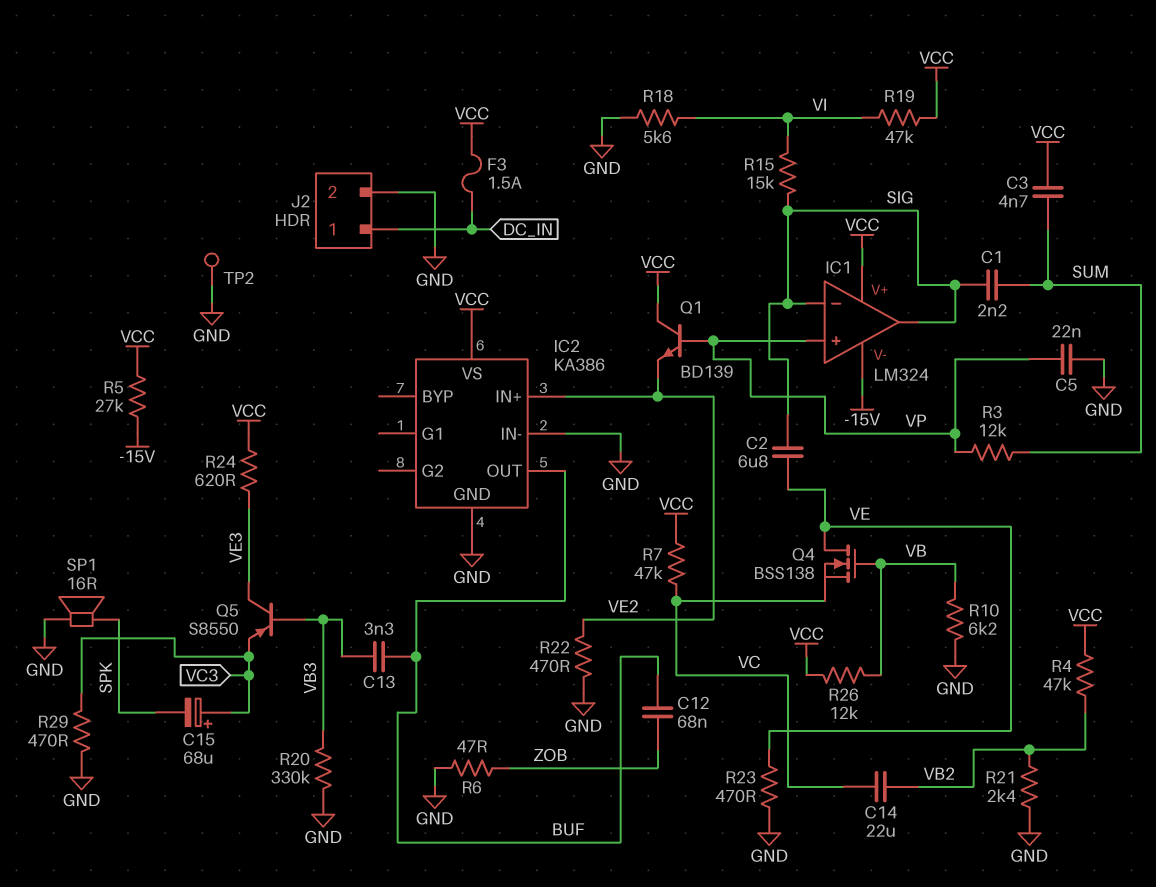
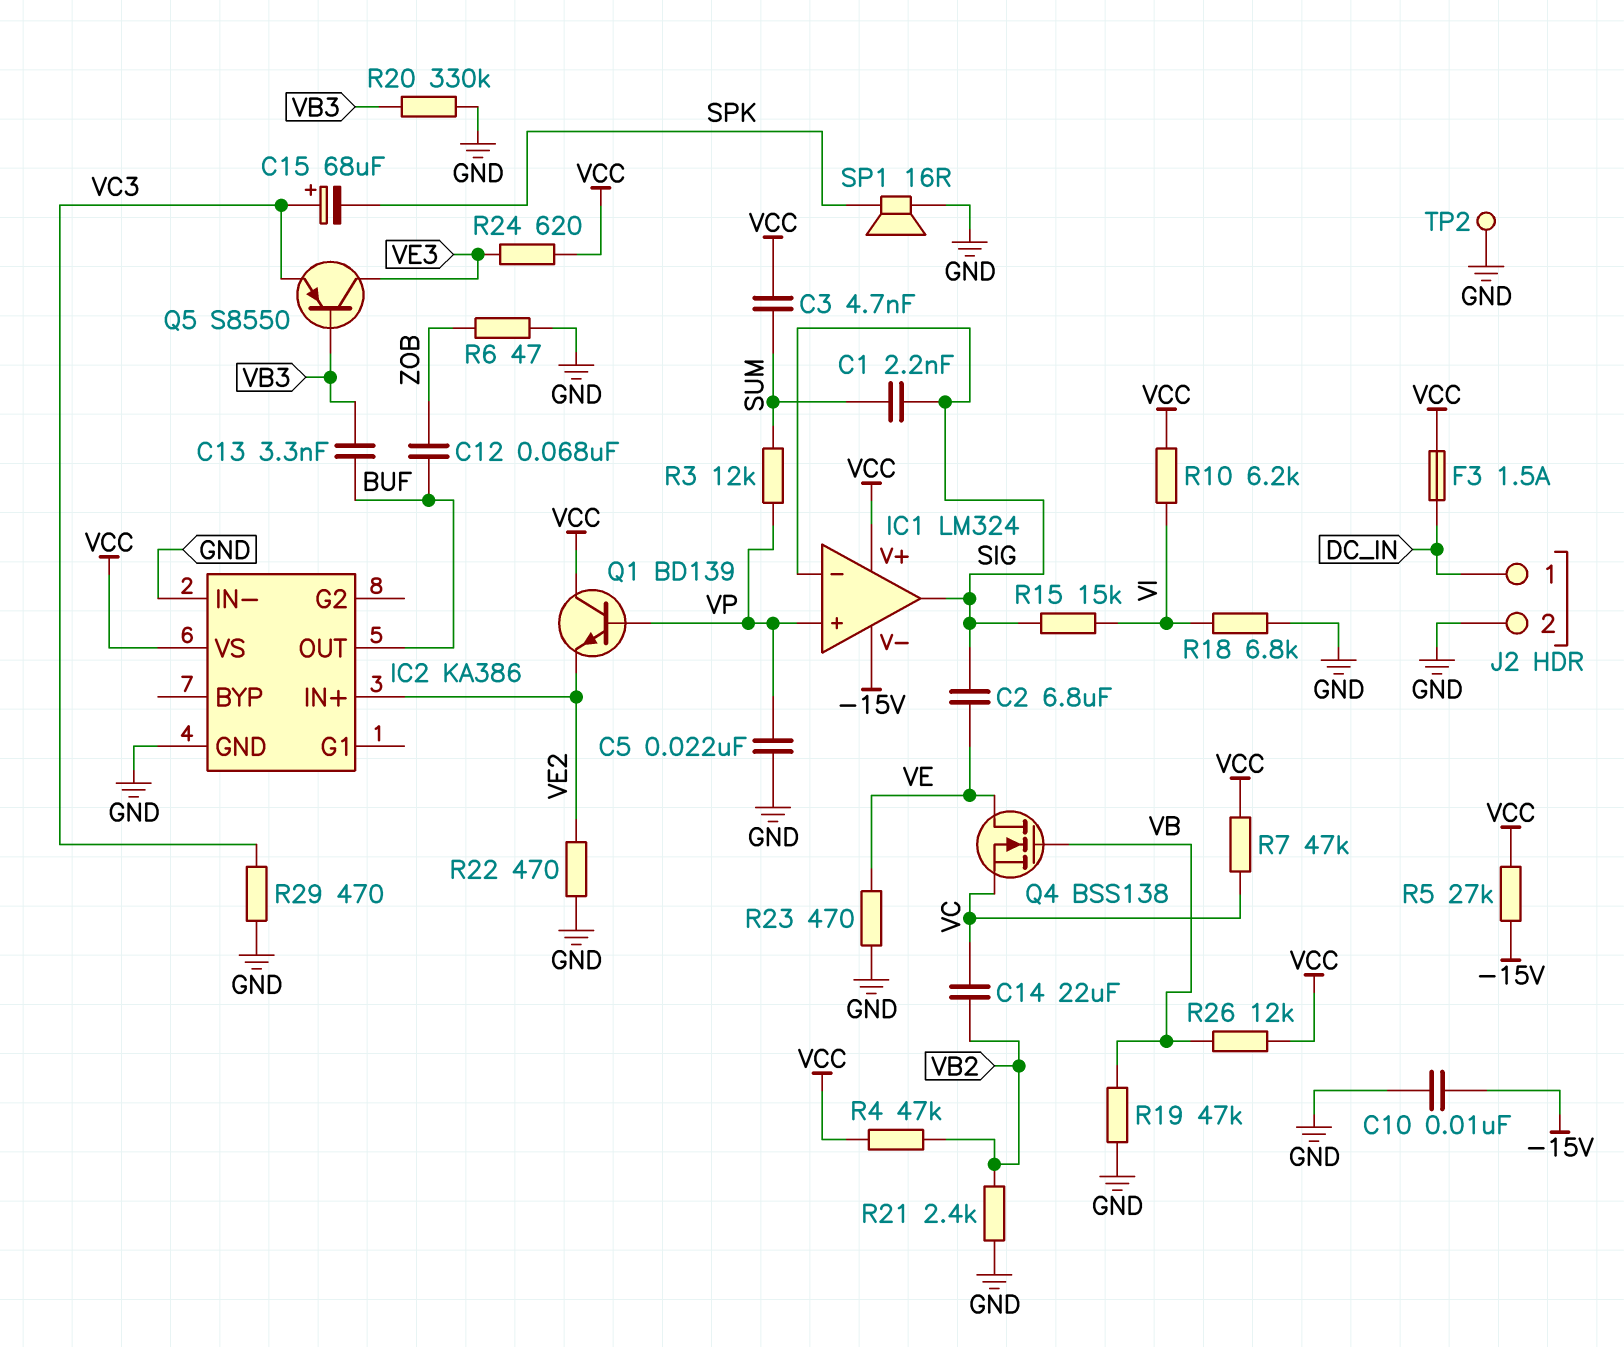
C10: none -> 10nF (-15V, GND)
R10: 6.2k (GND, VB) -> 6.2k (VCC, VI)
R18: 5.6k (GND, VI) -> 6.8k (GND, VI)
R19: 47k (VCC, VI) -> 47k (GND, VB)

